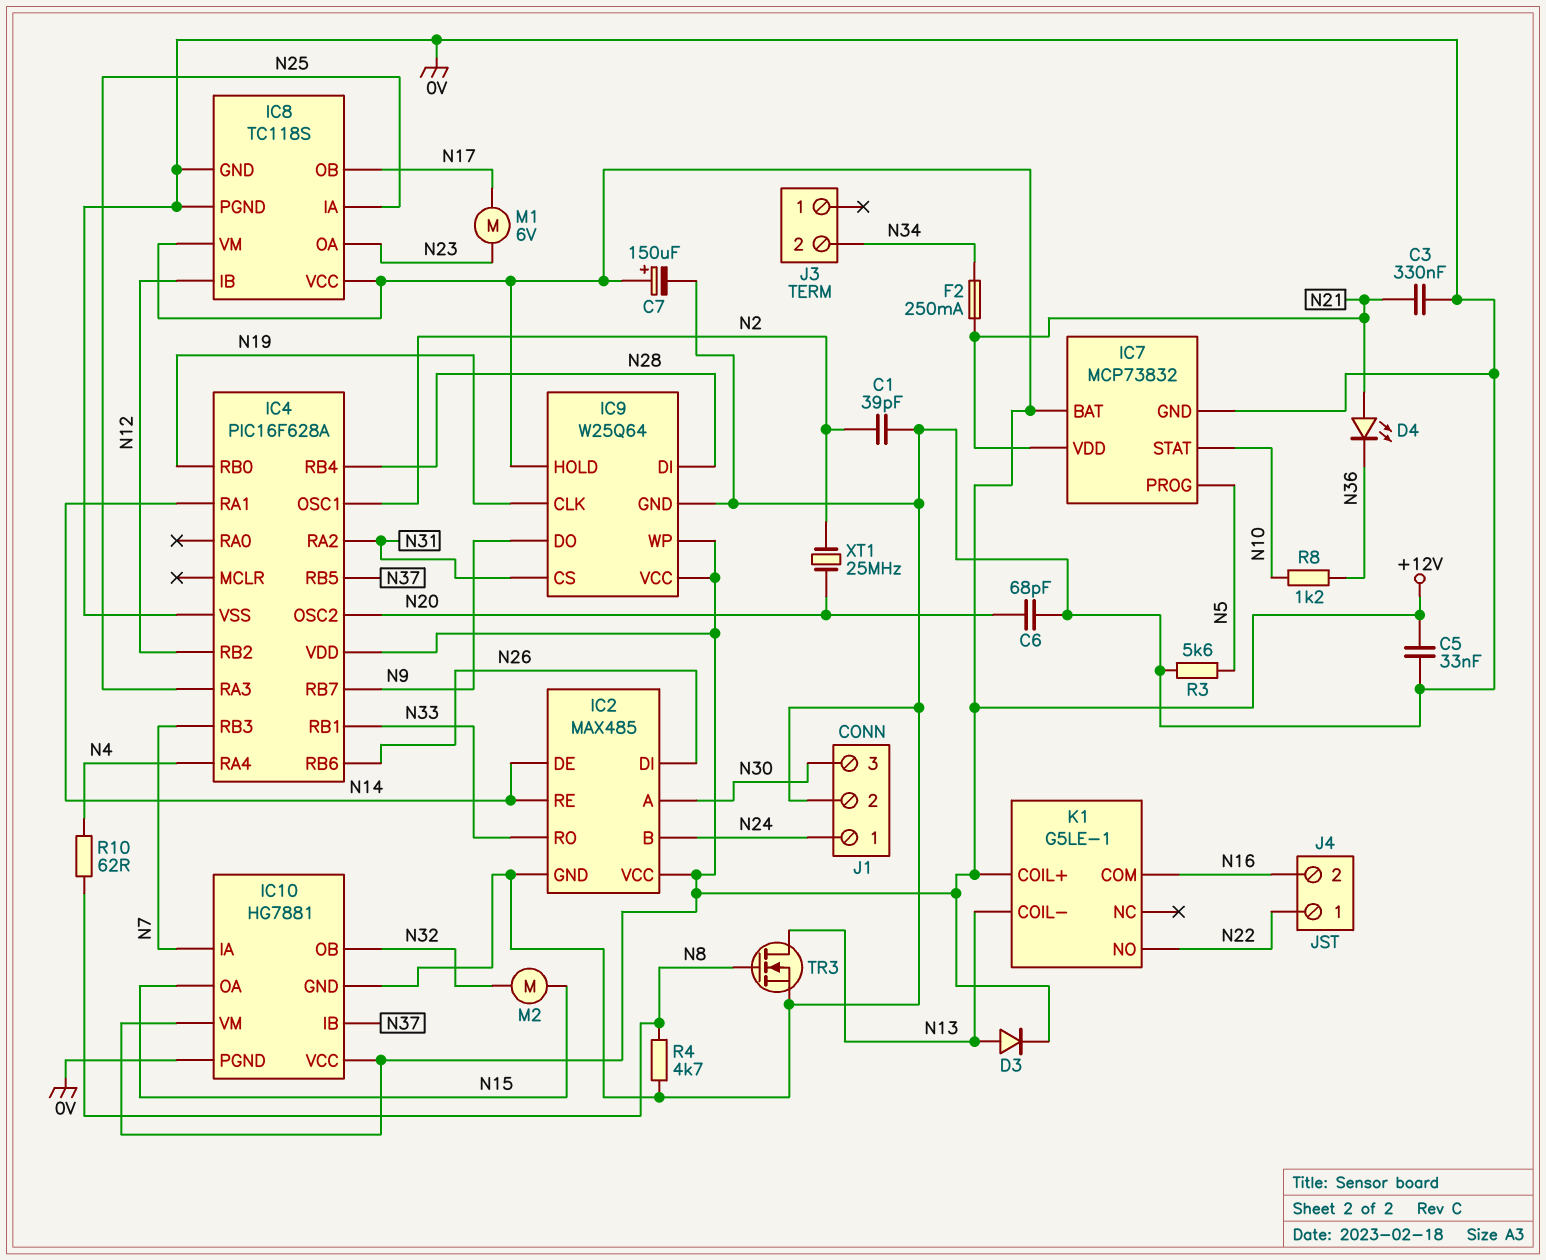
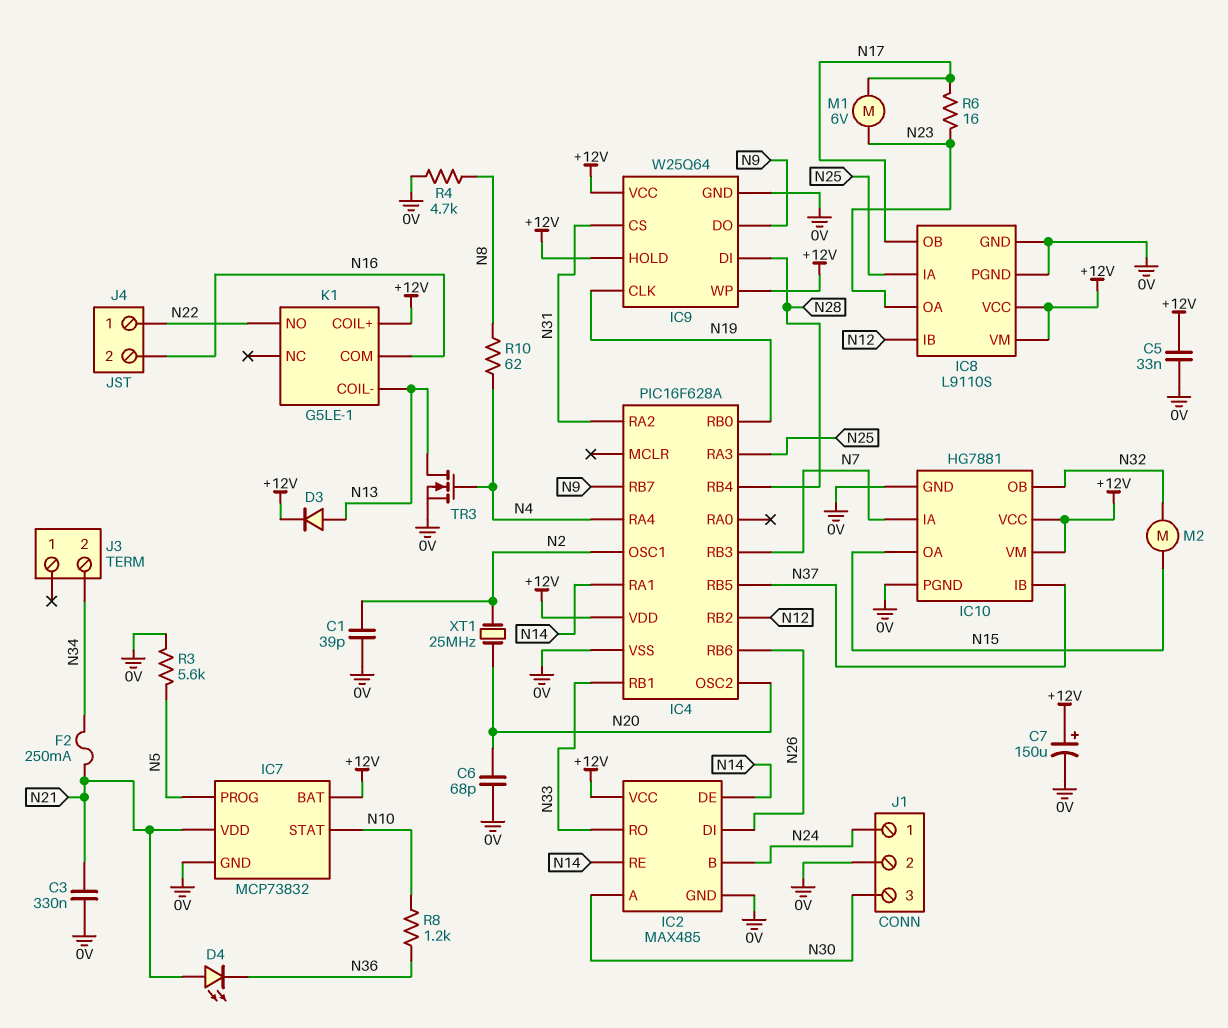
IC8: TC118S -> L9110S
R6: none -> 16 (N17, N23)
TR3: NMOS (G N8, D N13, S 0V) -> NMOS (G N4, D N13, S 0V)

